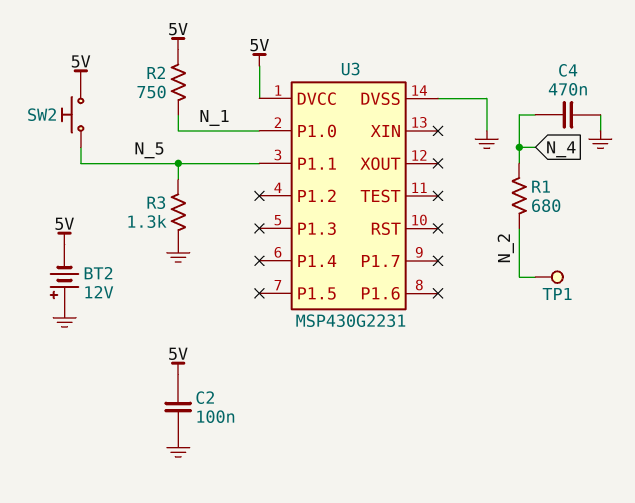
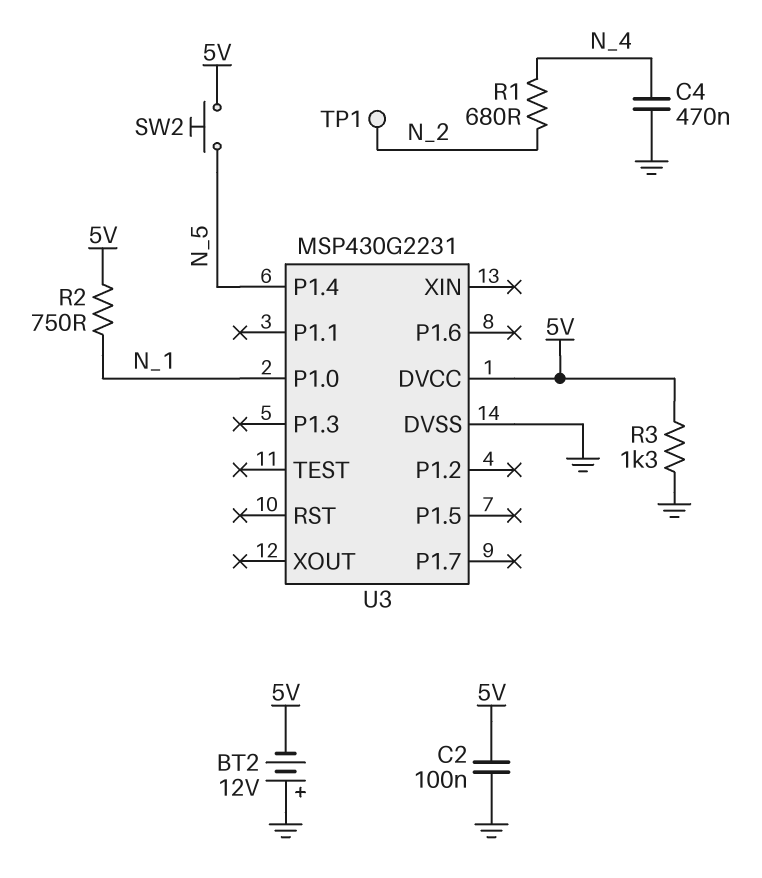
R3: 1.3k (GND, N_5) -> 1.3k (5V, GND)
U3 pin P1.1: N_5 -> none
U3 pin P1.4: none -> N_5

